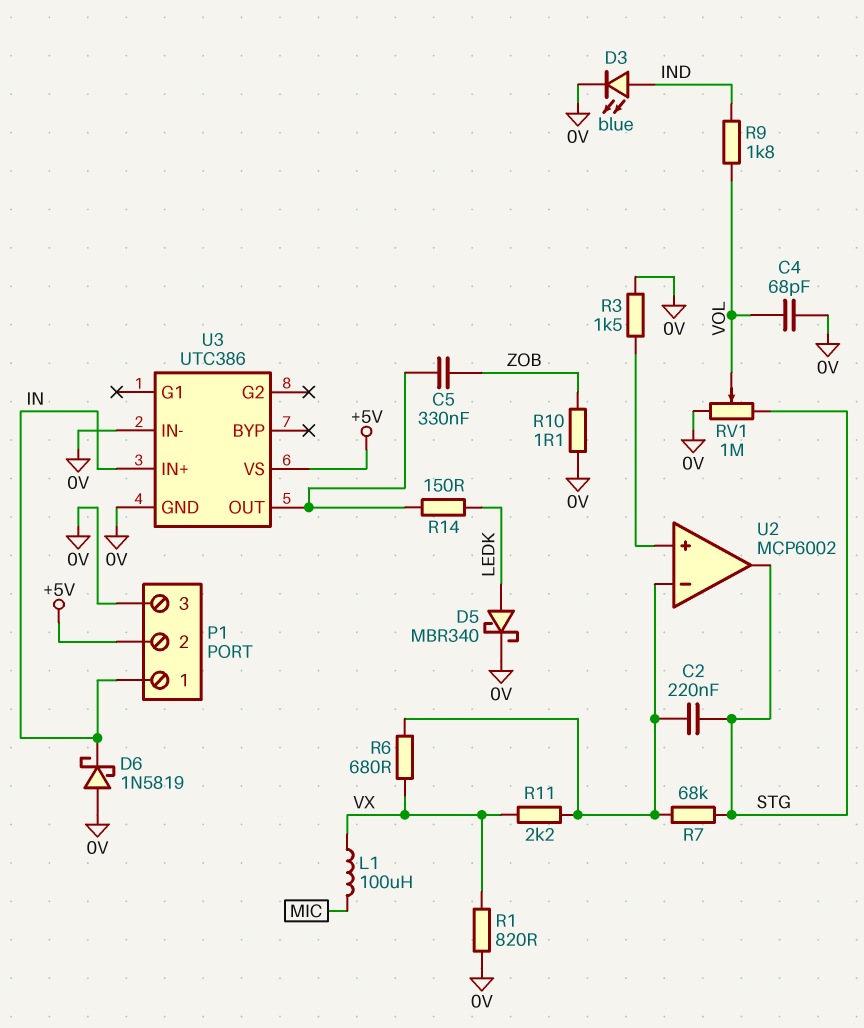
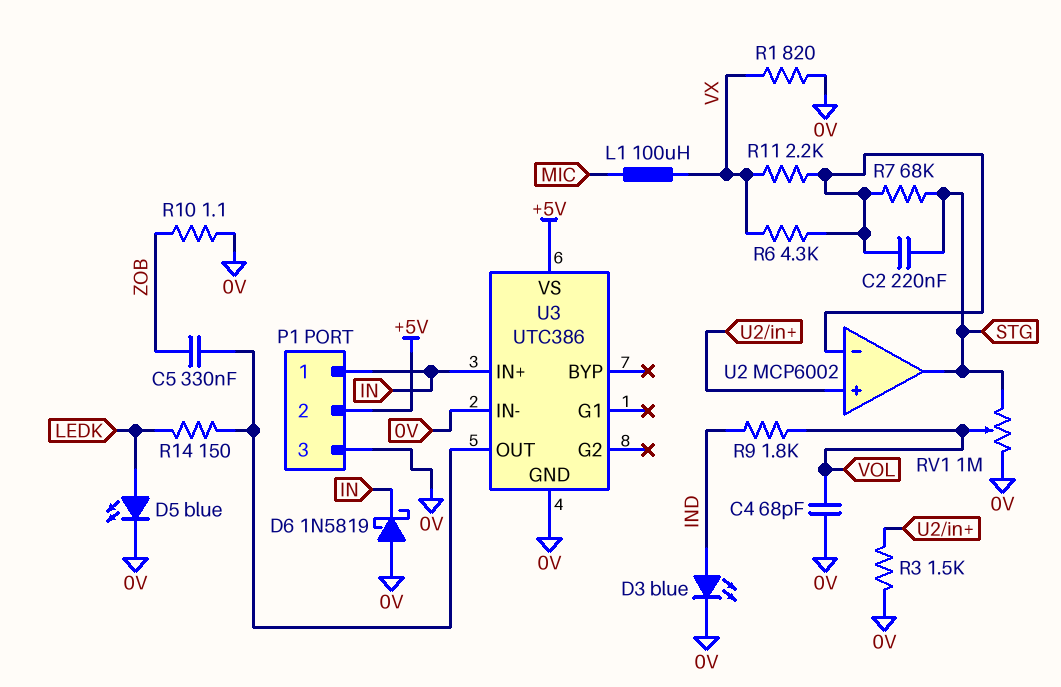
D5: schottky MBR340 (A LEDK, K 0V) -> LED blue (A LEDK, K 0V)
R6: 680 (U2/in-, VX) -> 4.3k (U2/in-, VX)

